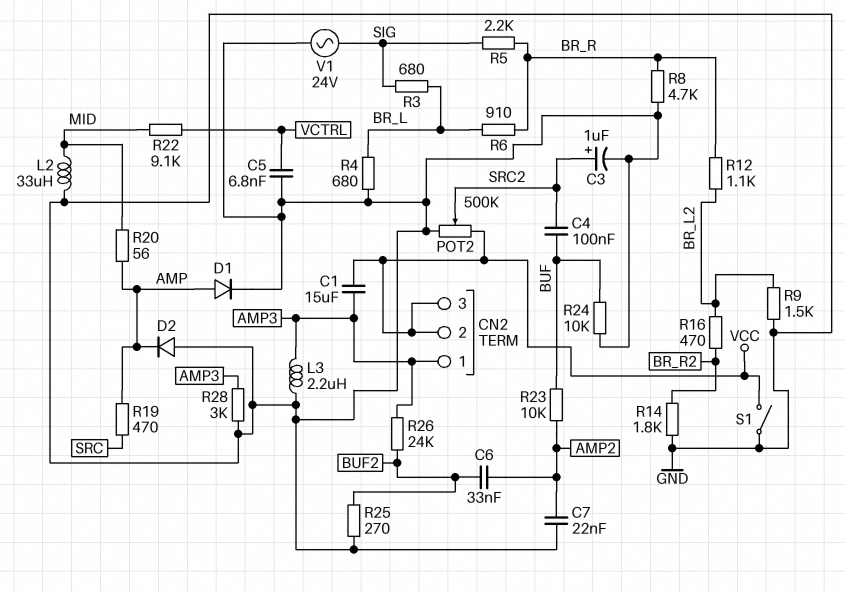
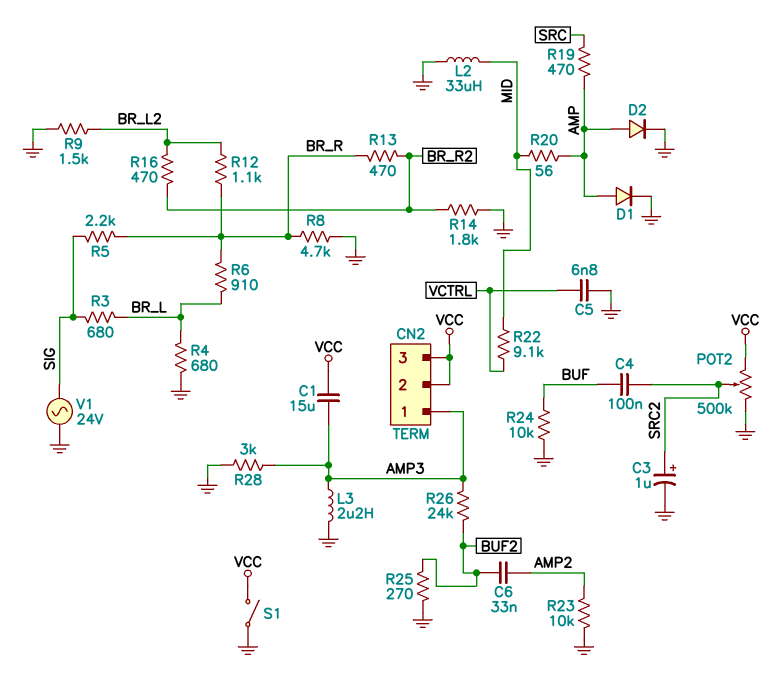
C7: 22nF (AMP2, GND) -> none
D2: diode (A GND, K AMP) -> diode (A AMP, K GND)
R13: none -> 470 (BR_R, BR_R2)
R23: 10k (AMP2, BUF) -> 10k (AMP2, GND)

